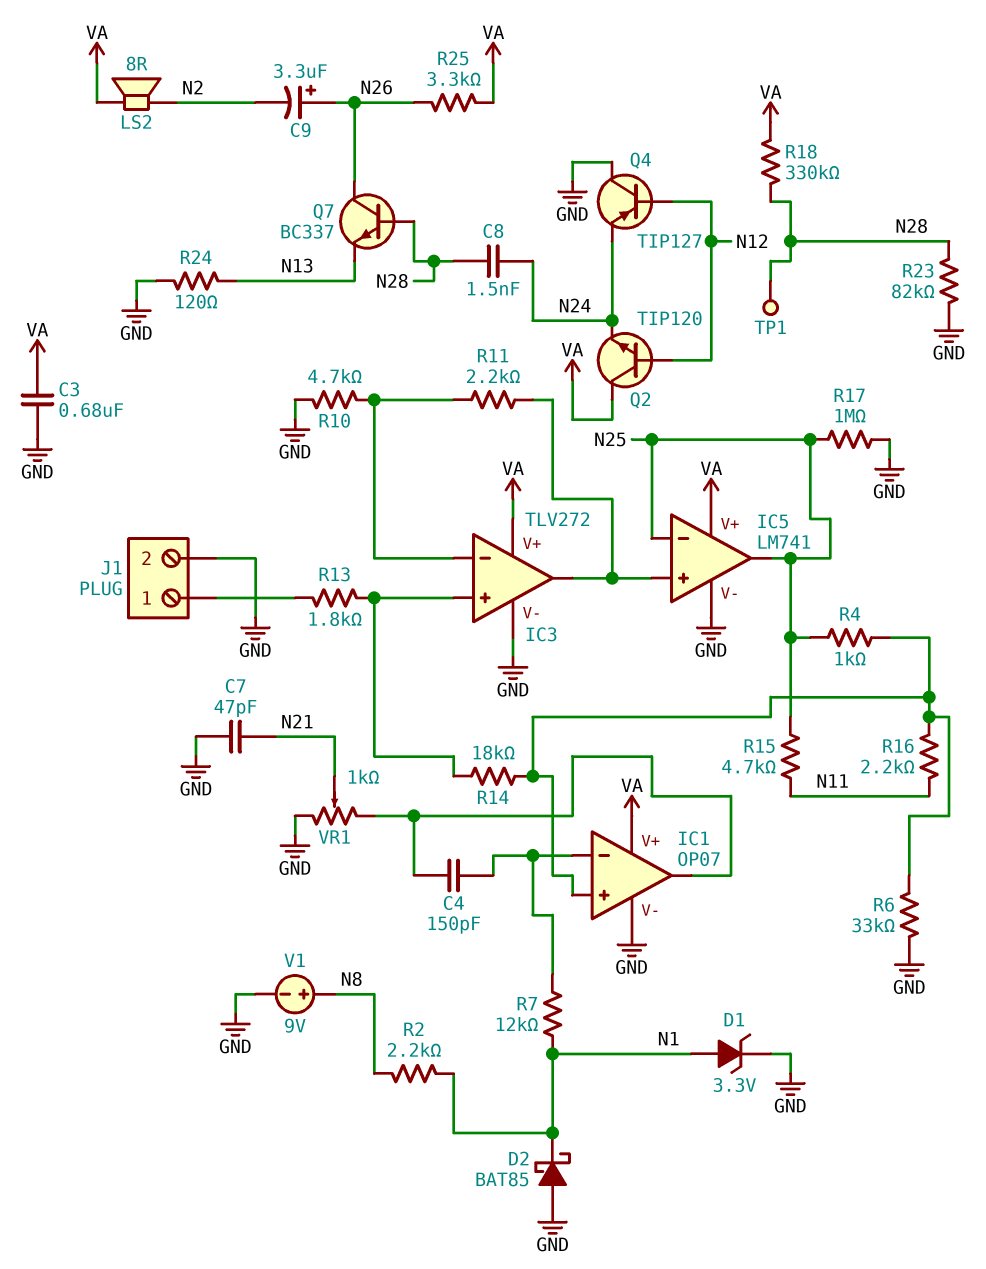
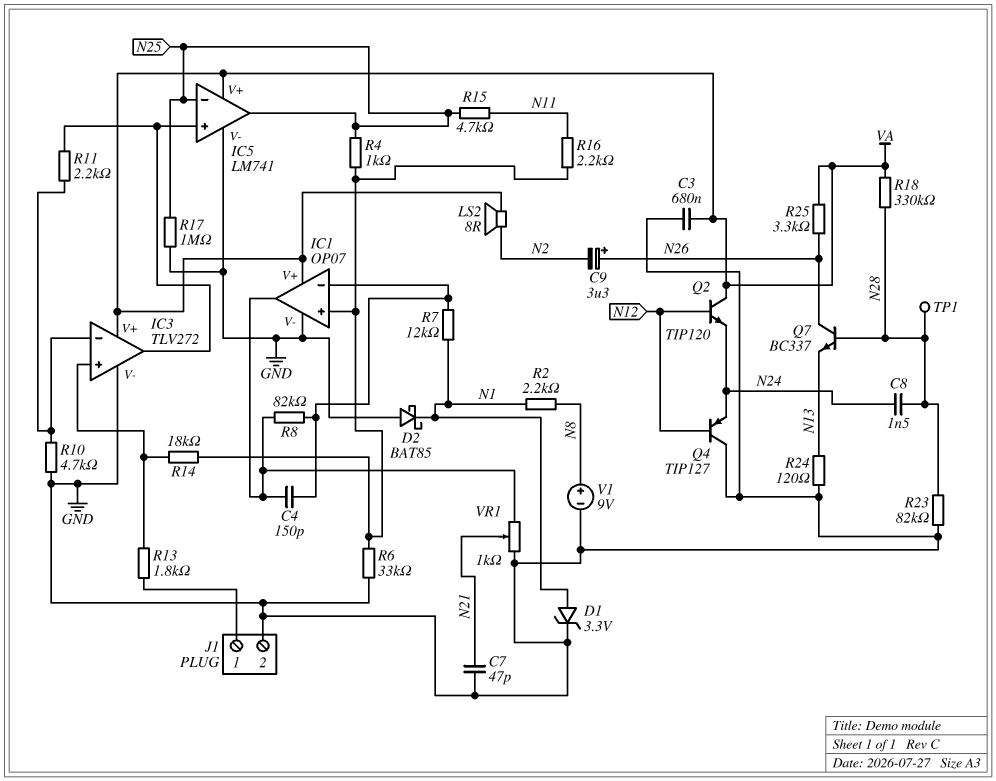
R8: none -> 82k (IC1/in-, IC1/out)

